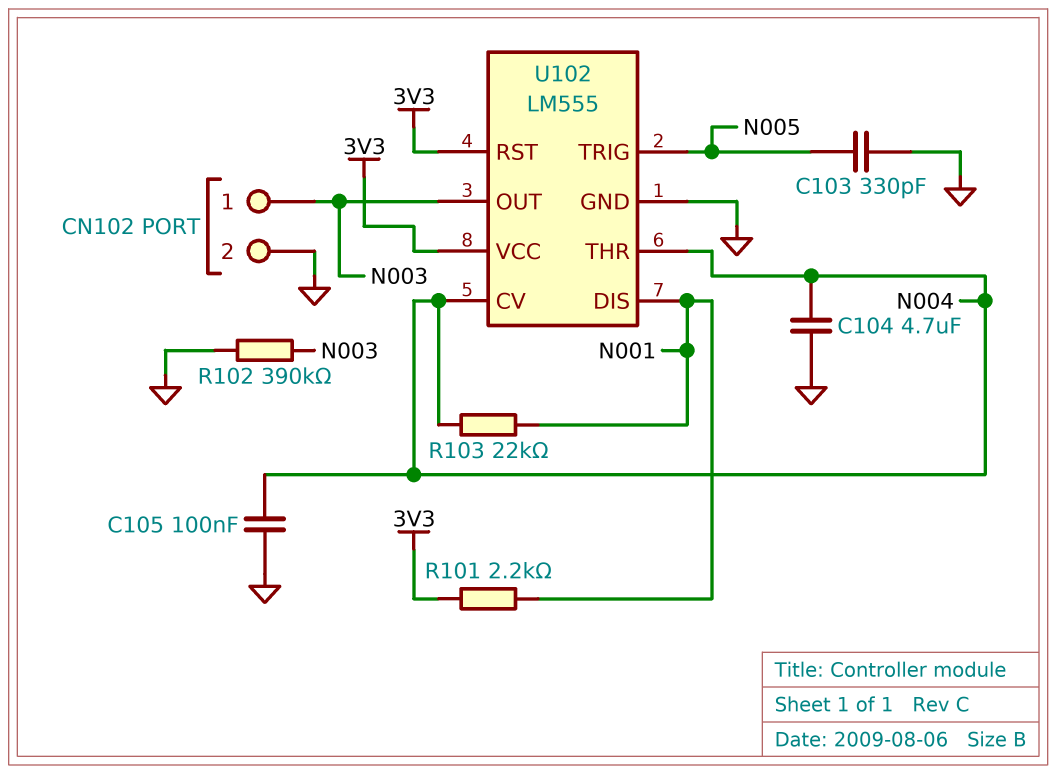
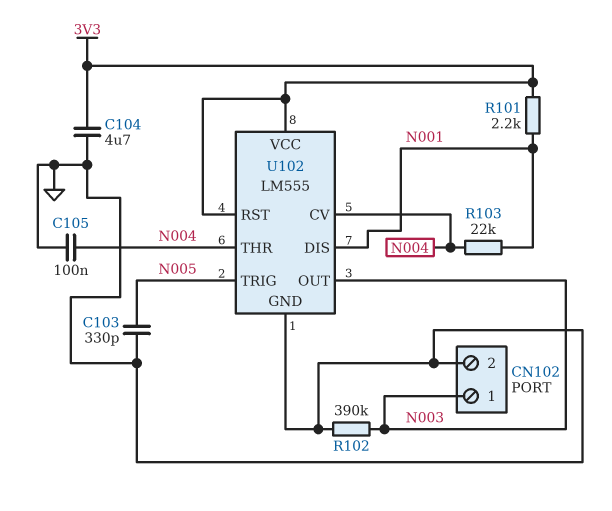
C104: 4.7uF (GND, N004) -> 4.7uF (3V3, GND)

